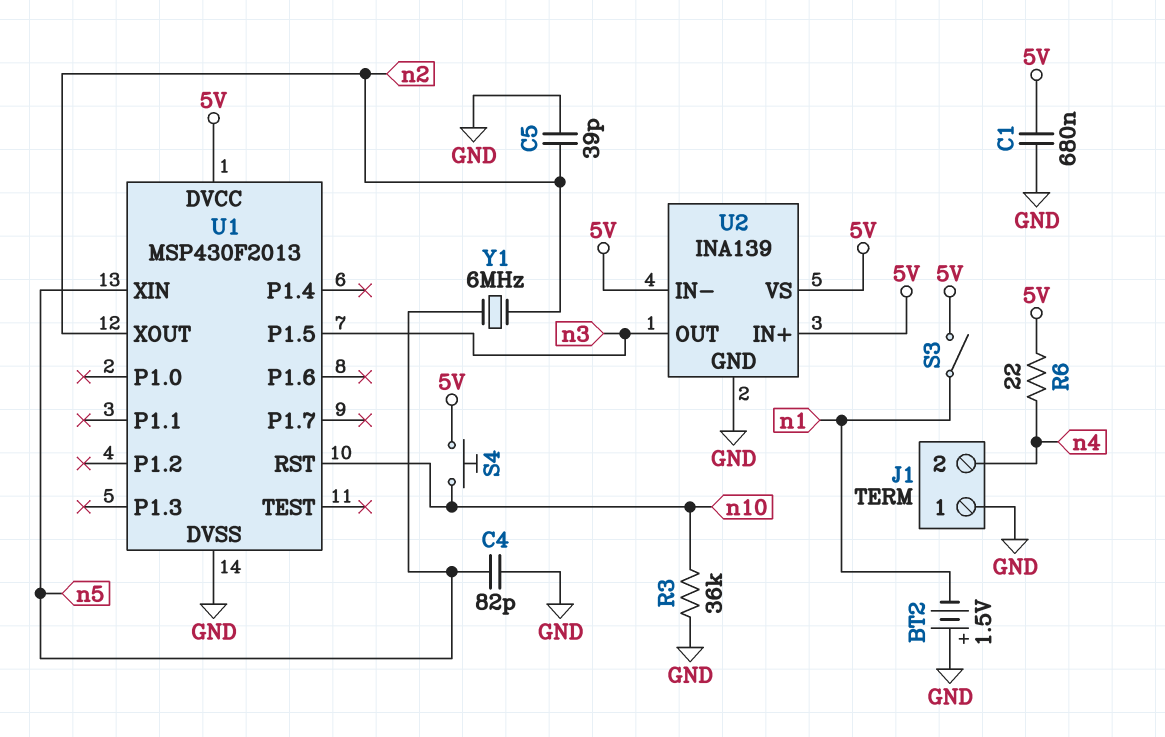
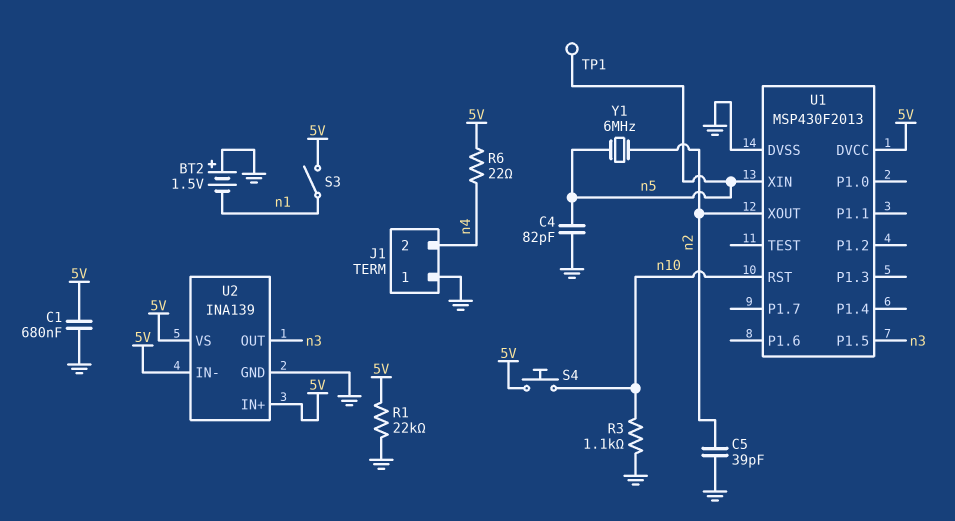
R1: none -> 22k (5V, GND)
R3: 36k (GND, n10) -> 1.1k (GND, n10)
TP1: none -> test point (n5)

